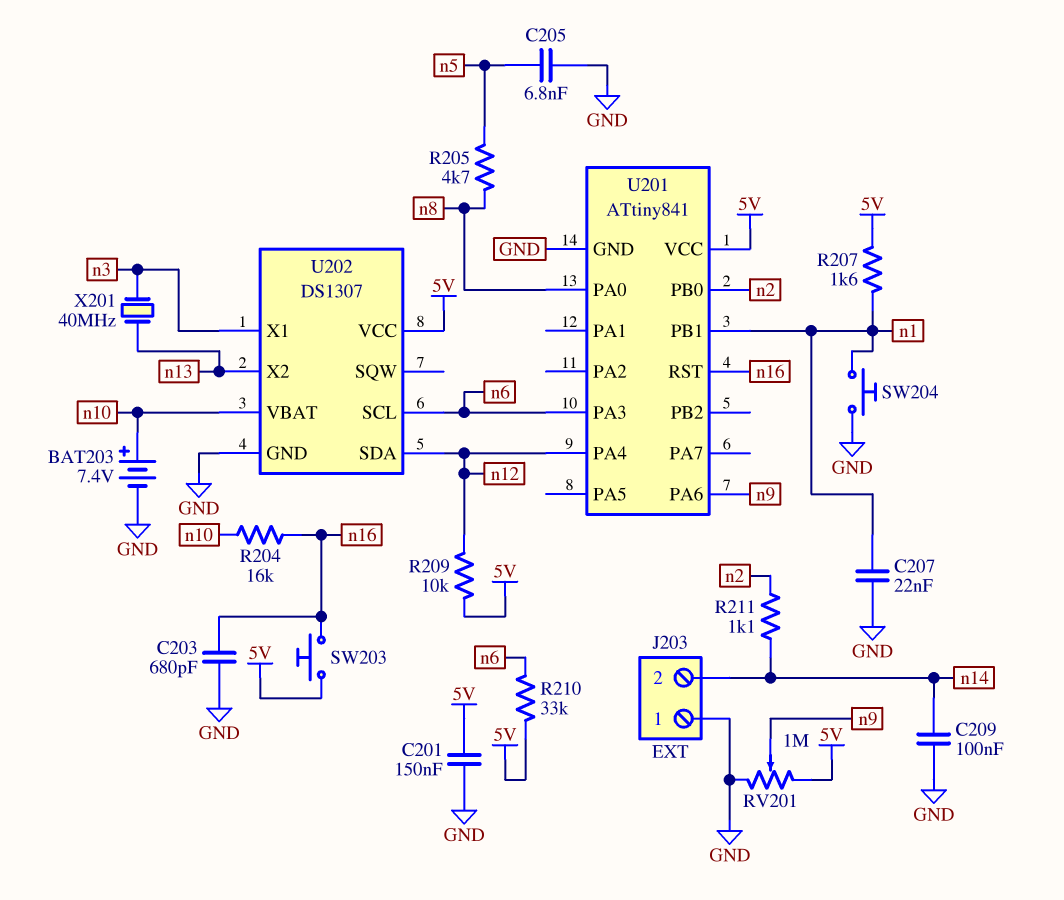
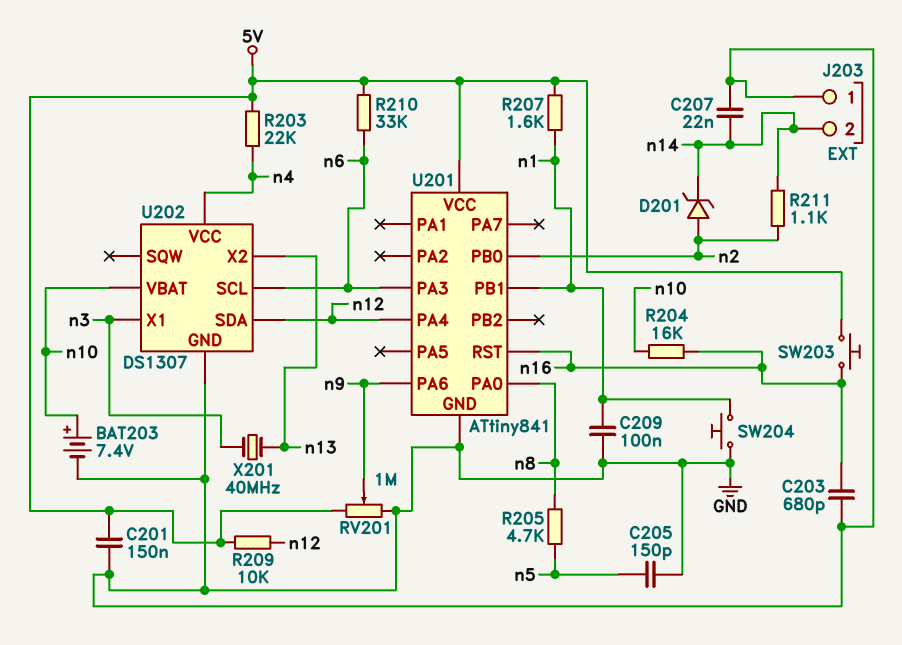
C205: 6.8nF (GND, n5) -> 150pF (GND, n5)
C207: 22nF (GND, n1) -> 22nF (GND, n14)
C209: 100nF (GND, n14) -> 100nF (GND, n1)
D201: none -> zener (A n2, K n14)
R203: none -> 22k (5V, n4)
U202 pin VCC: 5V -> n4

